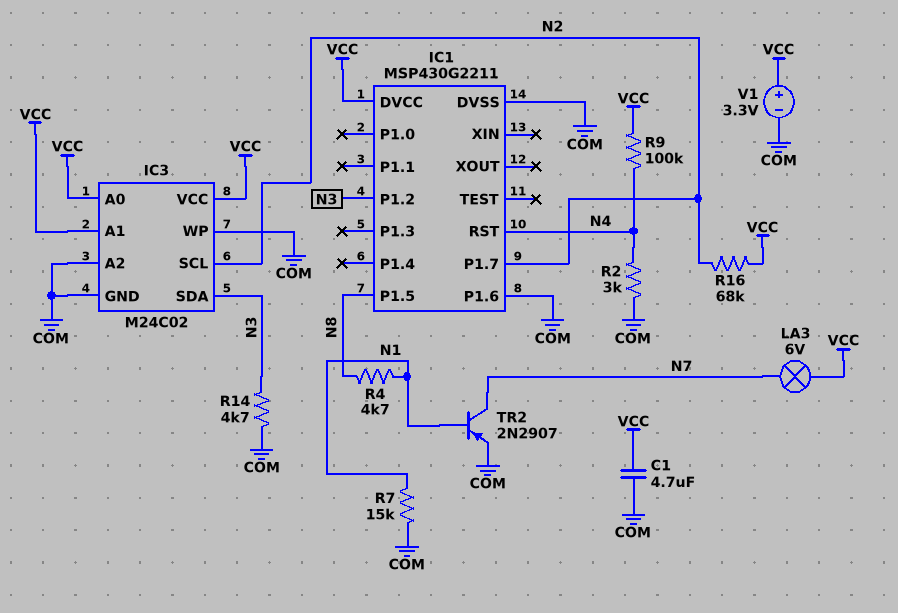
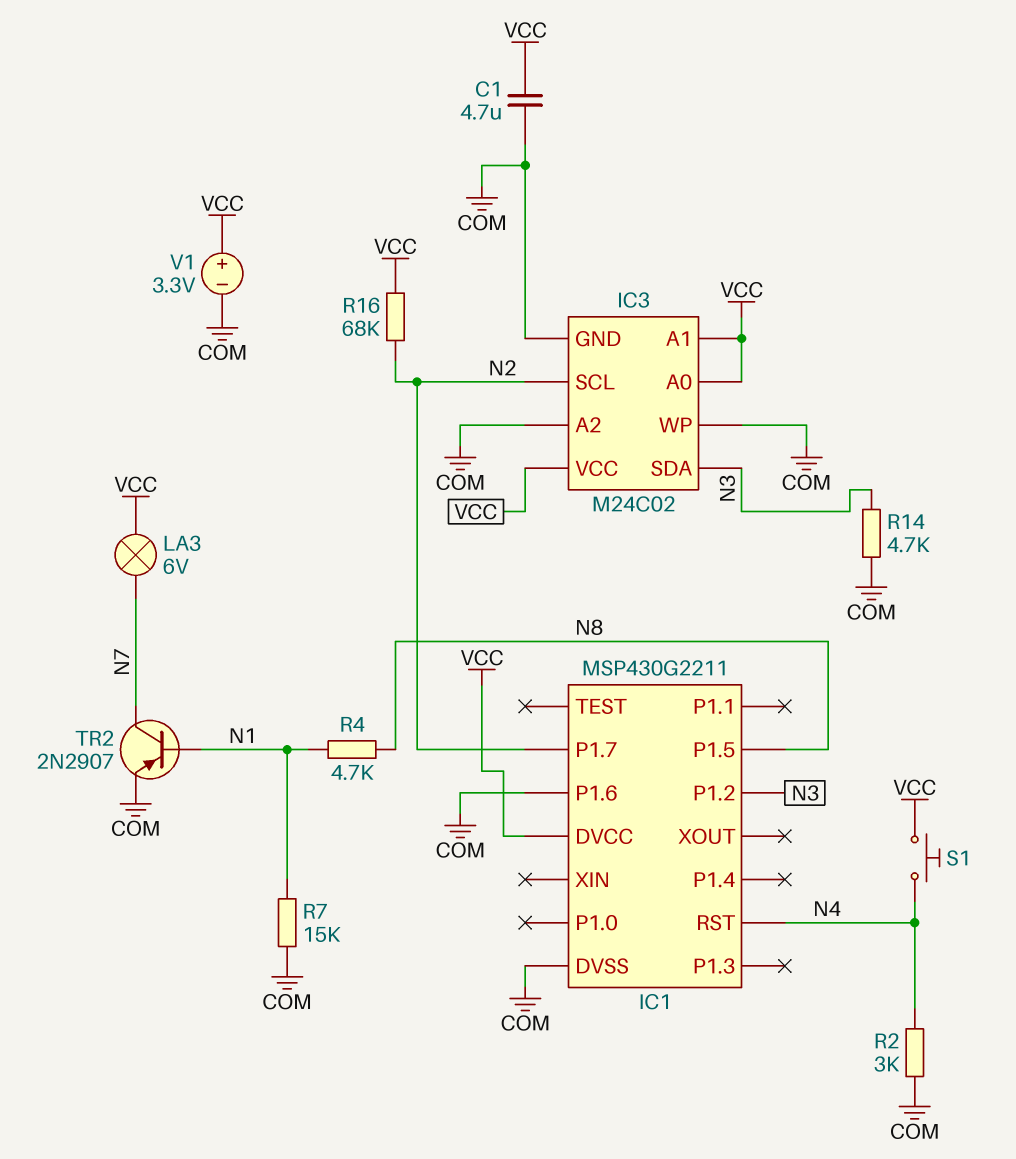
R9: 100k (N4, VCC) -> none
S1: none -> button (N4, VCC)

